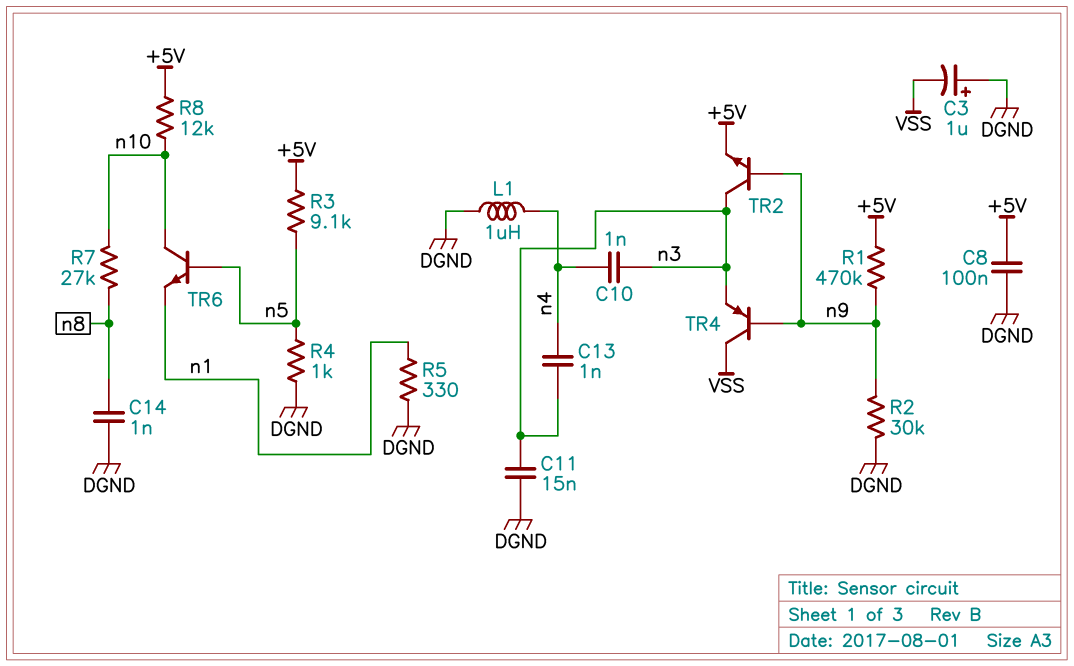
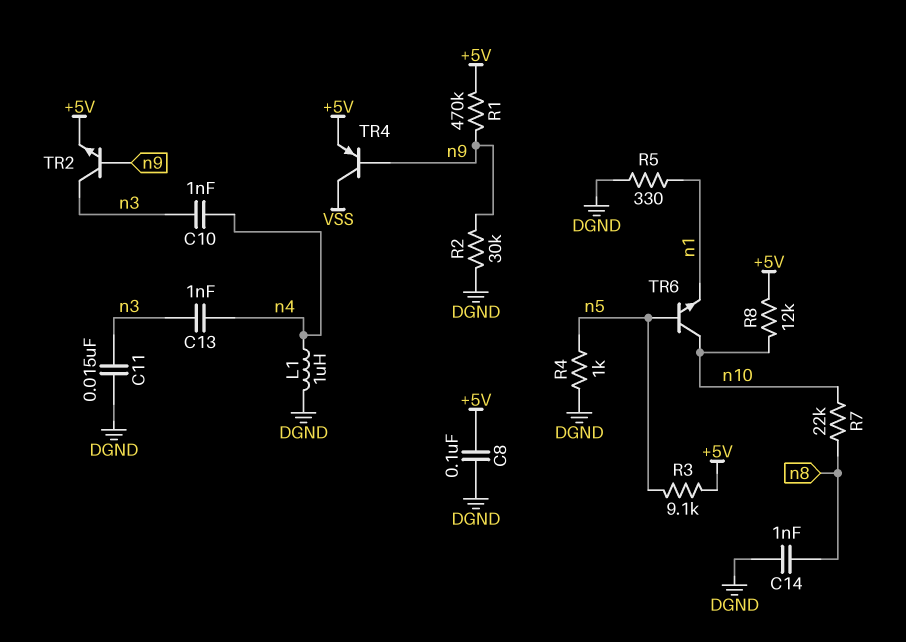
C3: 1uF (plus DGND, minus VSS) -> none
R7: 27k (n8, n10) -> 22k (n8, n10)
TR4: PNP (B n9, C VSS, E n3) -> PNP (B n9, C VSS, E +5V)

